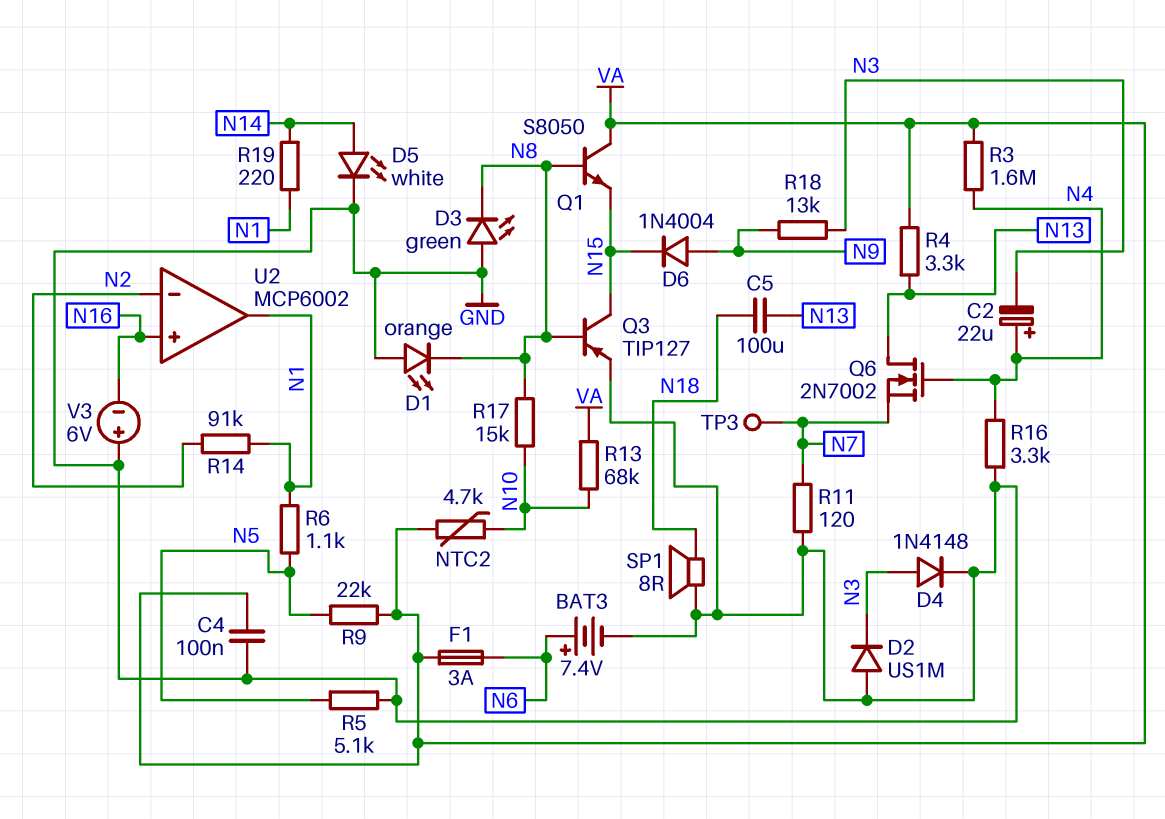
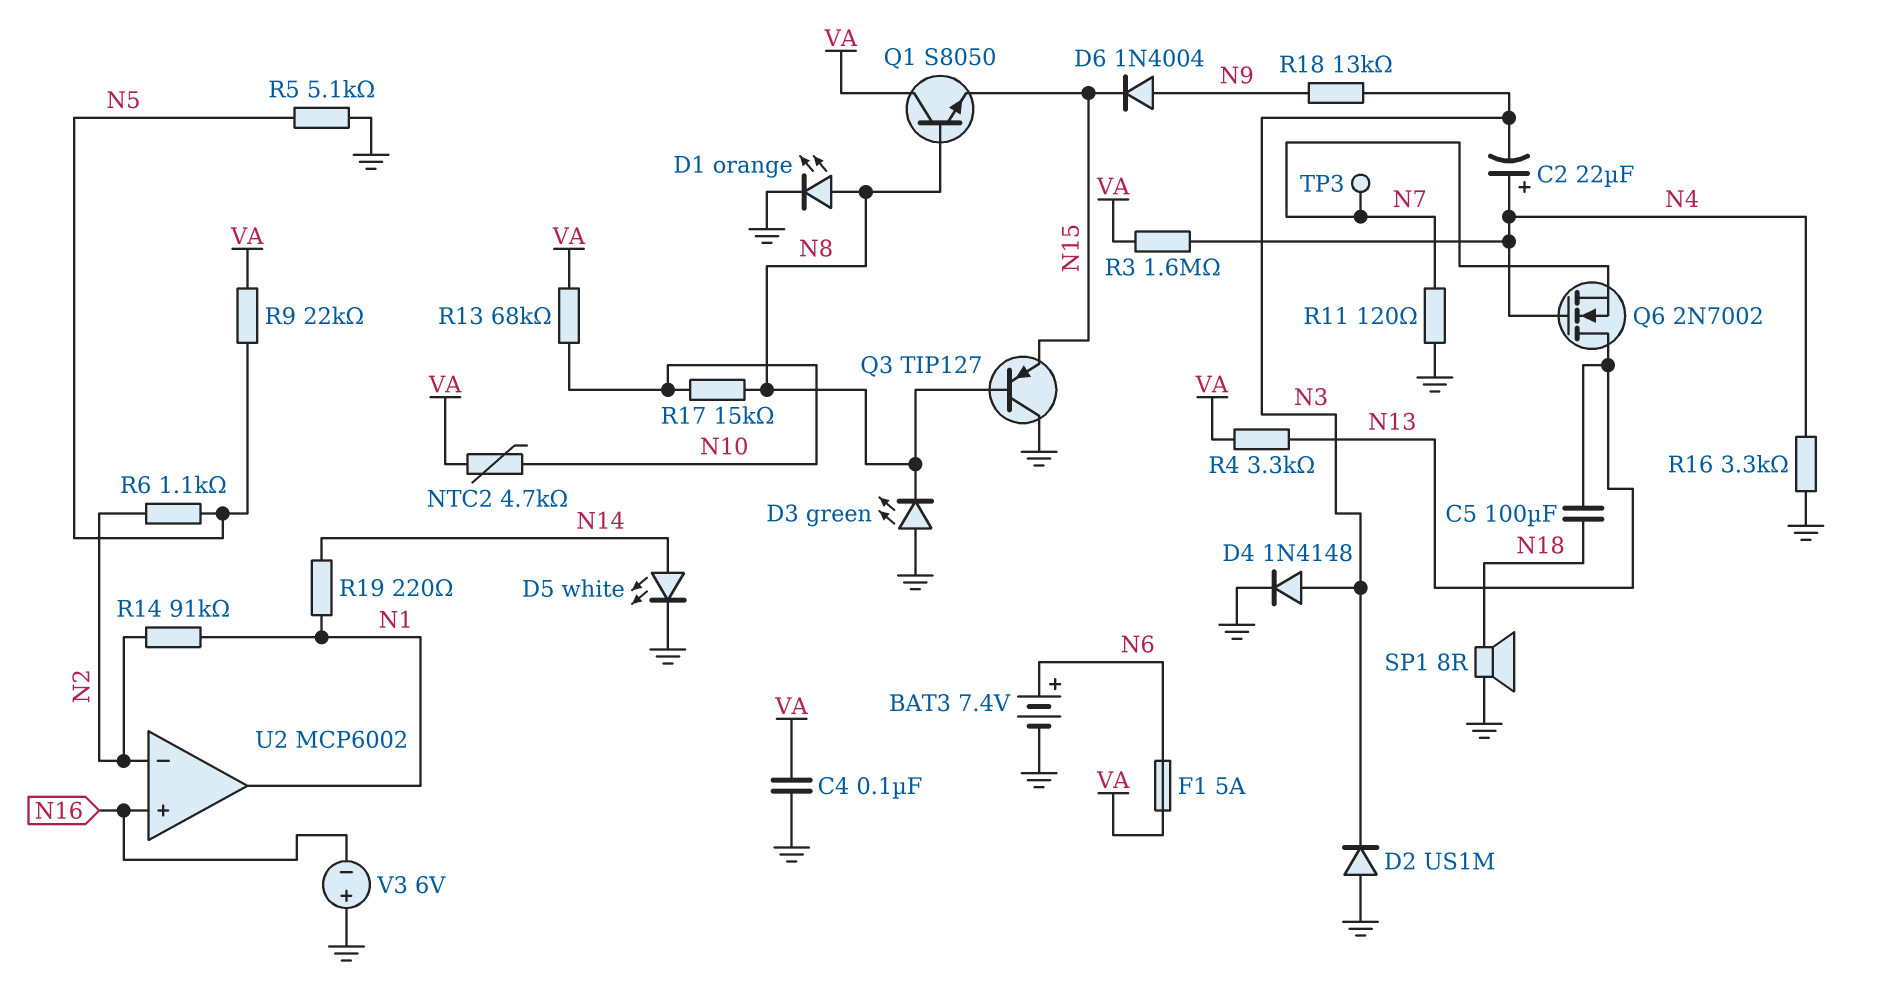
D1: LED orange (A GND, K N8) -> LED orange (A N8, K GND)
F1: 3A (N6, VA) -> 5A (N6, VA)
Q3: PNP TIP127 (B N8, C N15, E GND) -> PNP TIP127 (B N8, C GND, E N15)
R6: 1.1k (N1, N5) -> 1.1k (N2, N5)

